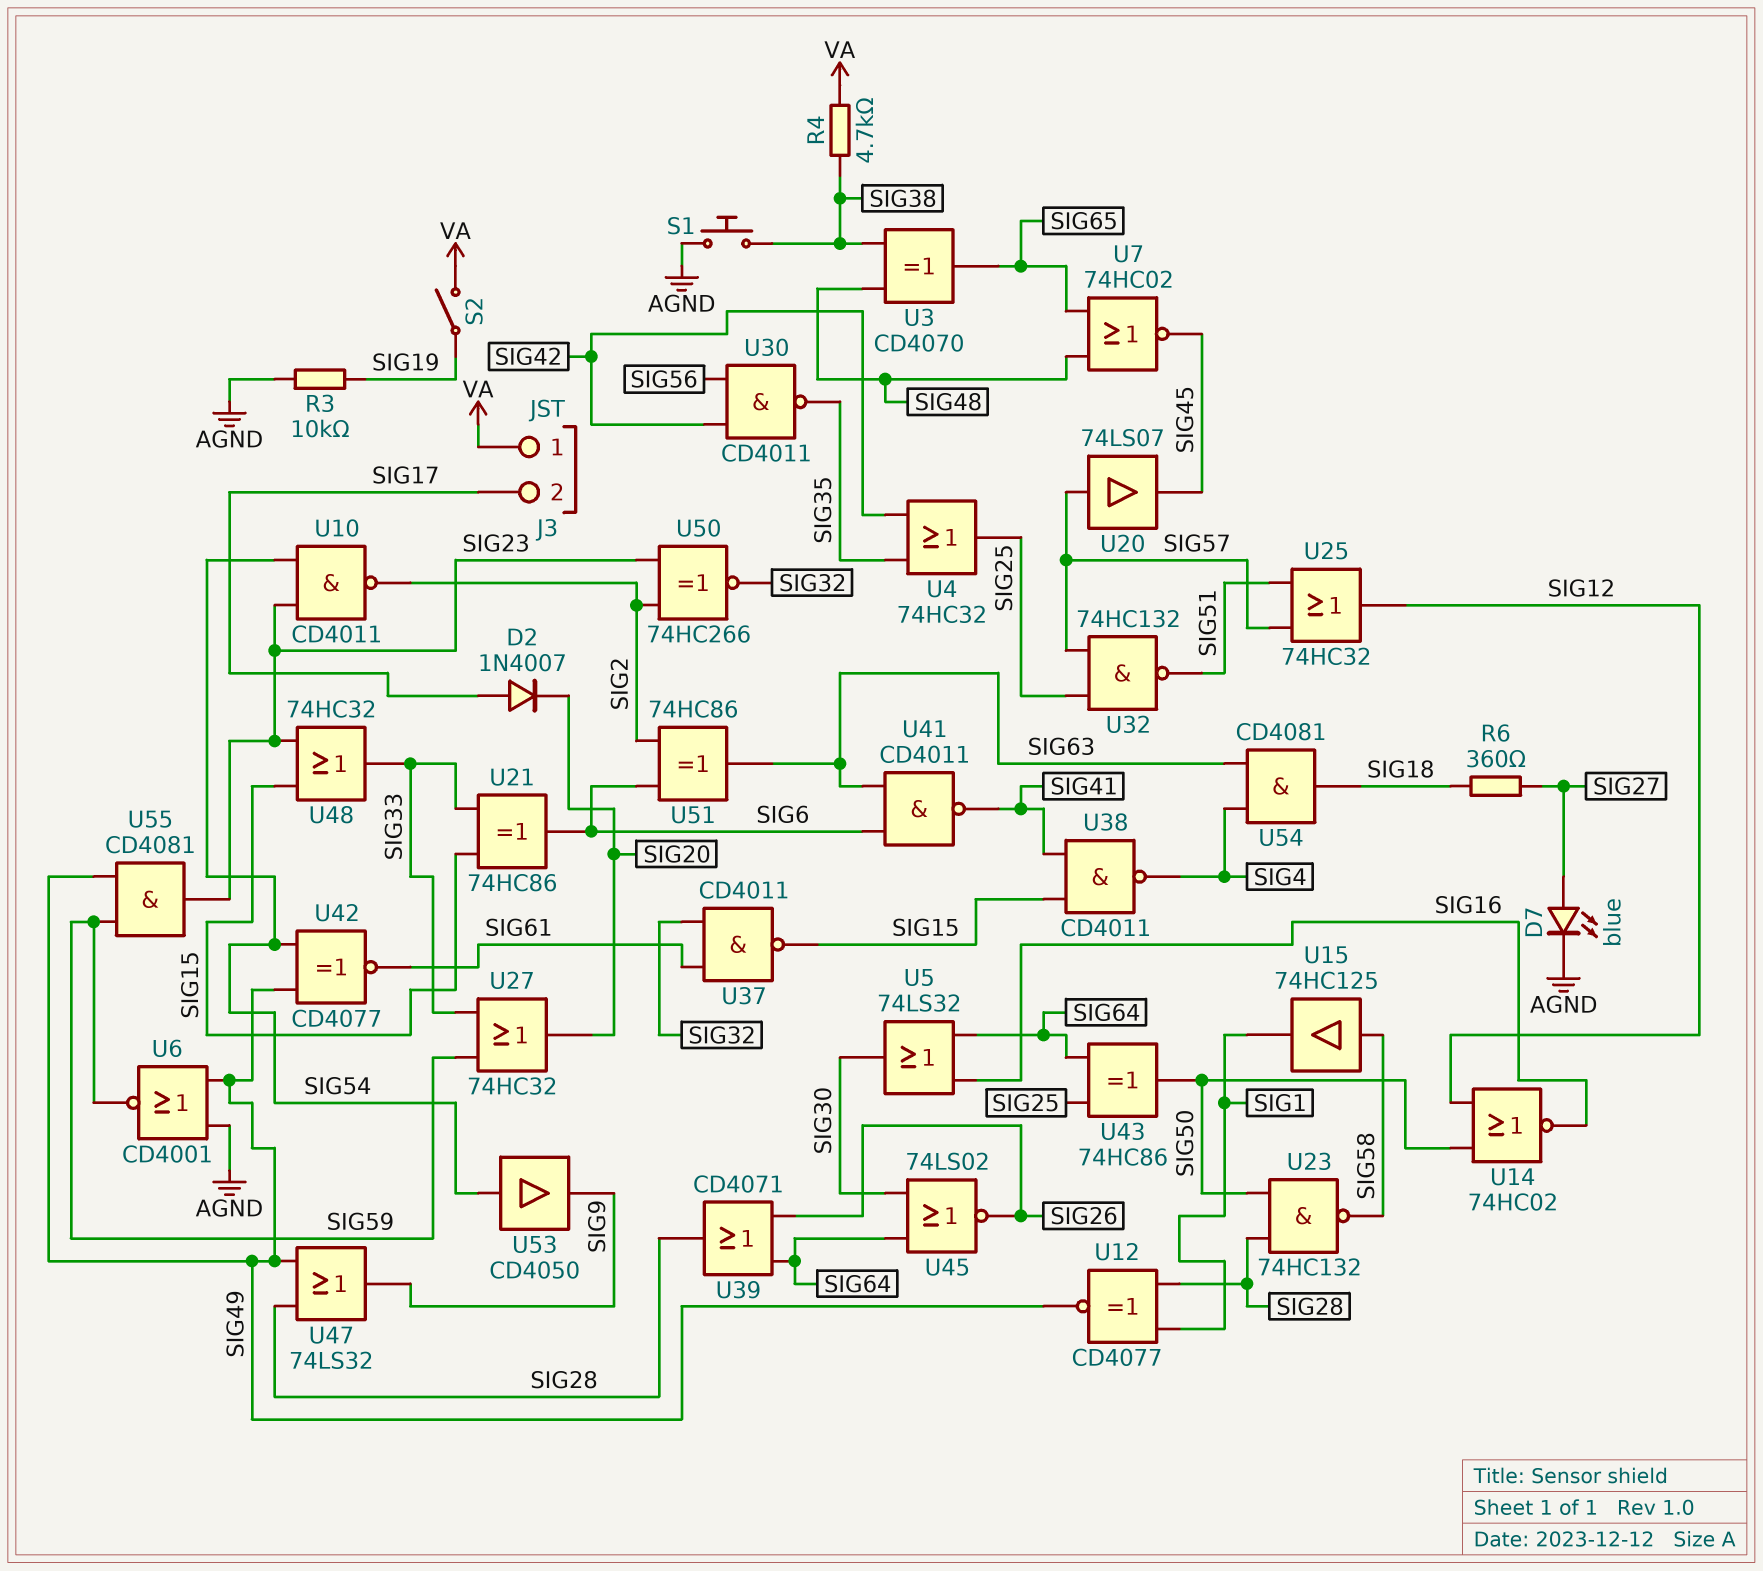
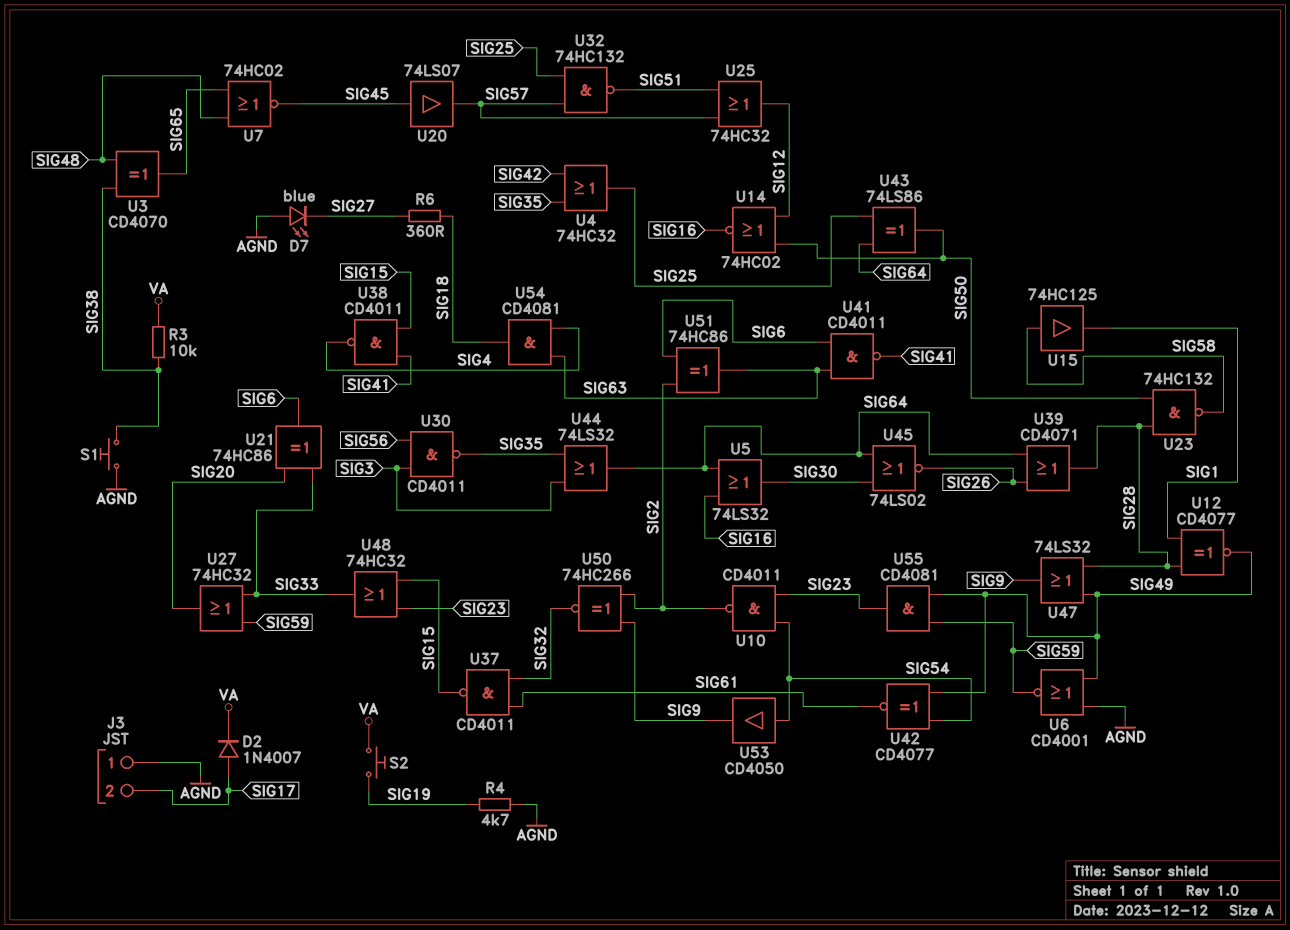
D2: diode 1N4007 (A SIG17, K SIG20) -> diode 1N4007 (A SIG17, K VA)
D7: LED blue (A SIG27, K AGND) -> LED blue (A AGND, K SIG27)
J3 pin 1: VA -> AGND
R3: 10k (AGND, SIG19) -> 10k (SIG38, VA)
R4: 4.7k (SIG38, VA) -> 4.7k (AGND, SIG19)
S2: switch (SIG19, VA) -> button (SIG19, VA)
U20: buffer 74LS07 (in SIG57, out SIG45) -> buffer 74LS07 (in SIG45, out SIG57)
U21: XOR 74HC86 (in SIG15, in SIG33, out SIG6) -> XOR 74HC86 (in SIG20, in SIG33, out SIG6)
U30: NAND CD4011 (in SIG42, in SIG56, out SIG35) -> NAND CD4011 (in SIG3, in SIG56, out SIG35)
U43: XOR 74HC86 (in SIG25, in SIG64, out SIG50) -> XOR 74LS86 (in SIG25, in SIG64, out SIG50)
U44: none -> OR 74LS32 (in SIG3, in SIG35, out SIG64)
U50: XNOR 74HC266 (in SIG2, in SIG23, out SIG32) -> XNOR 74HC266 (in SIG2, in SIG9, out SIG32)

